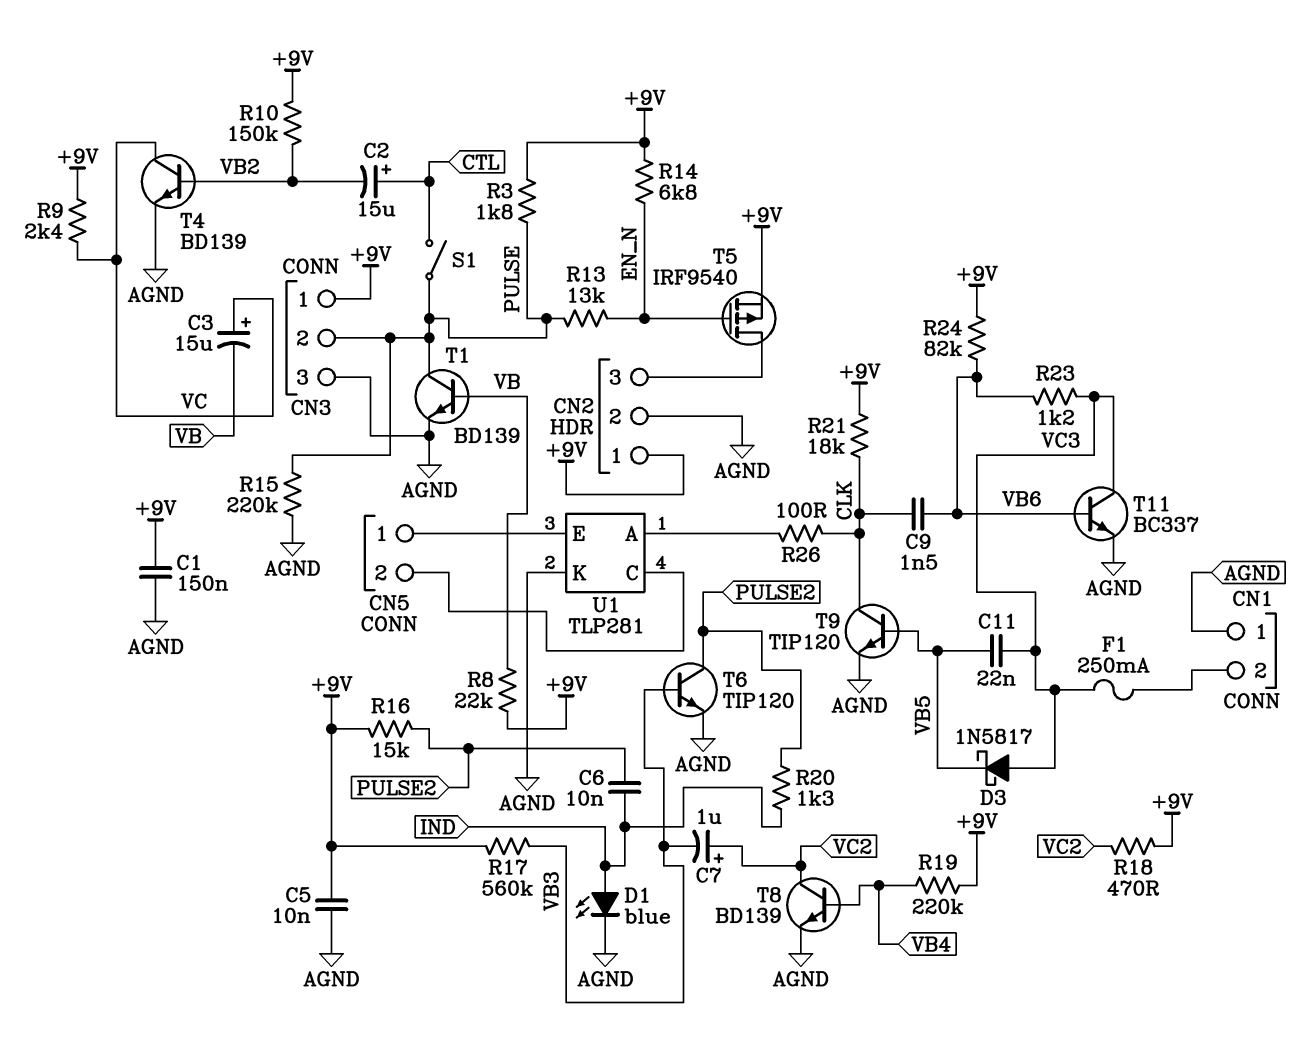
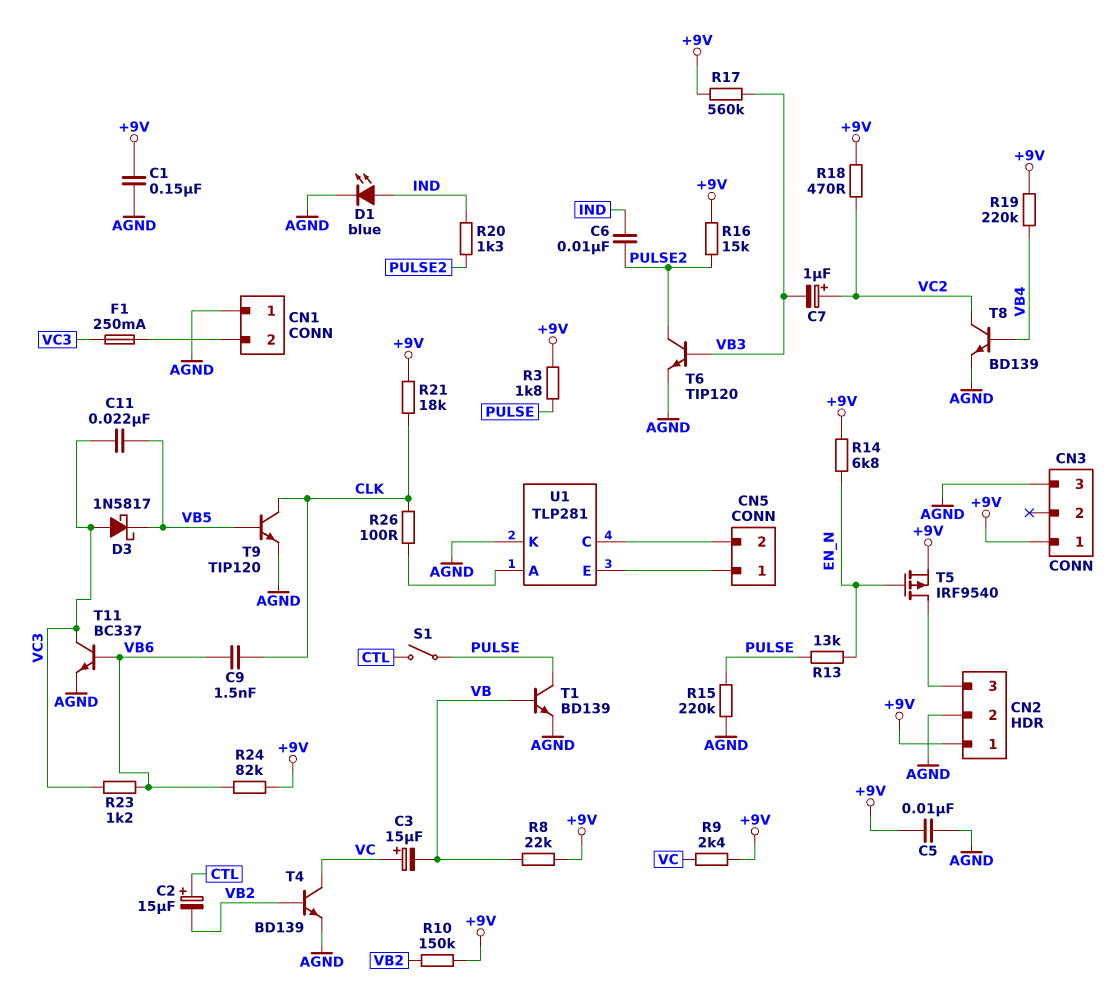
CN3 pin 2: PULSE -> none

